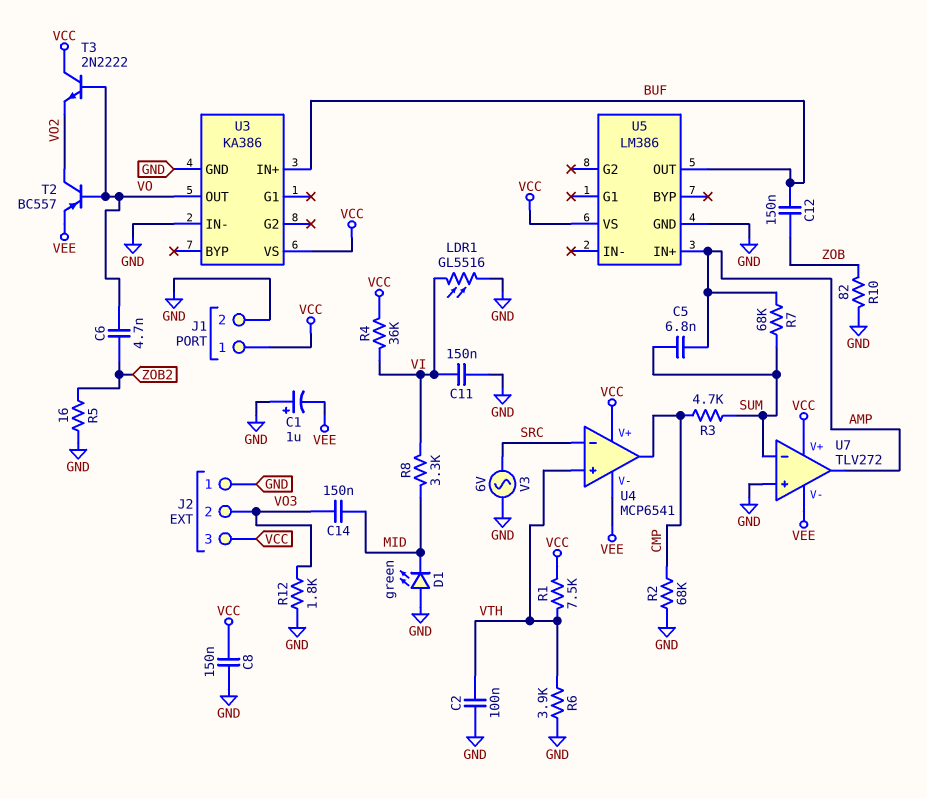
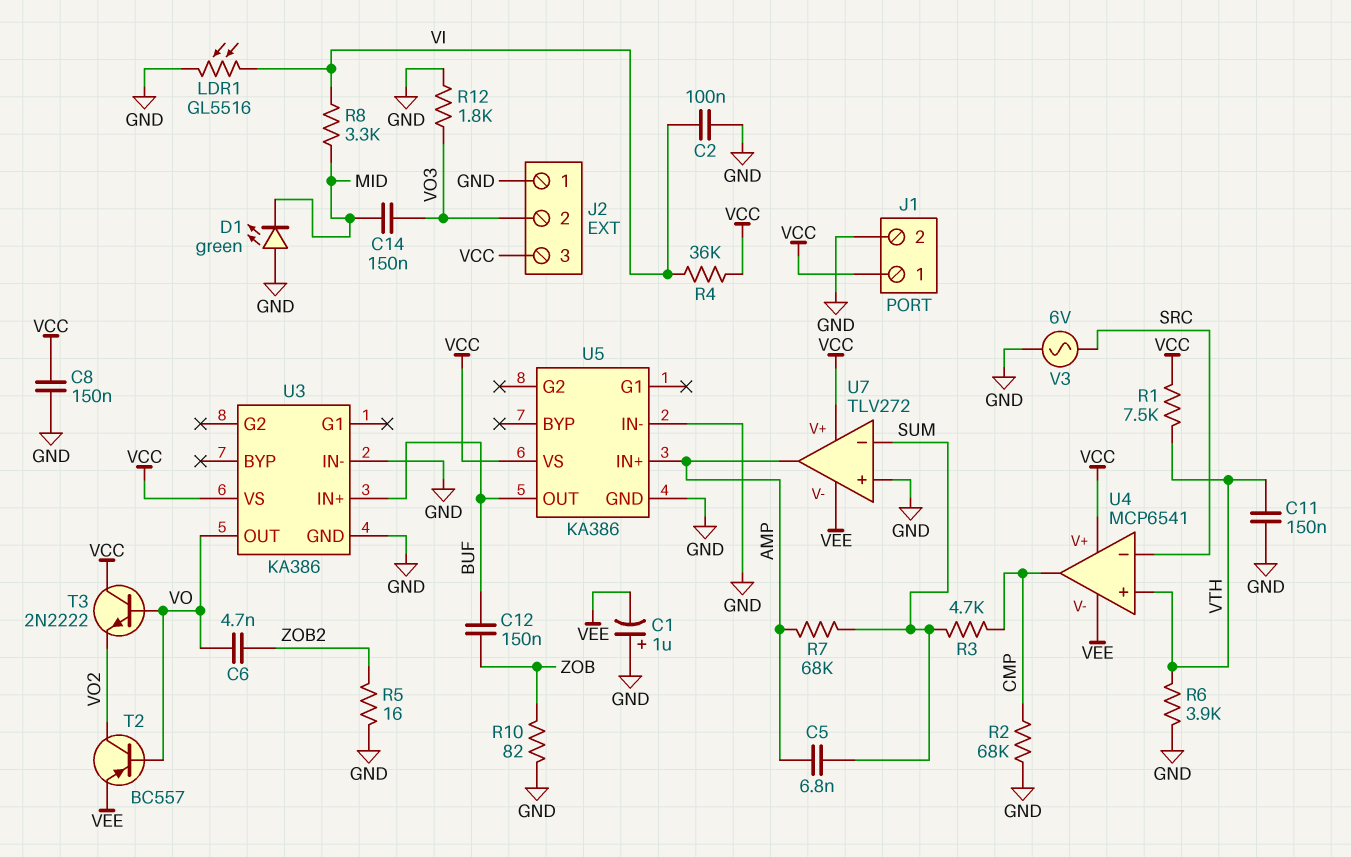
C2: 100nF (GND, VTH) -> 100nF (GND, VI)
C11: 150nF (GND, VI) -> 150nF (GND, VTH)
U5: LM386 -> KA386
U5 pin IN-: none -> GND

